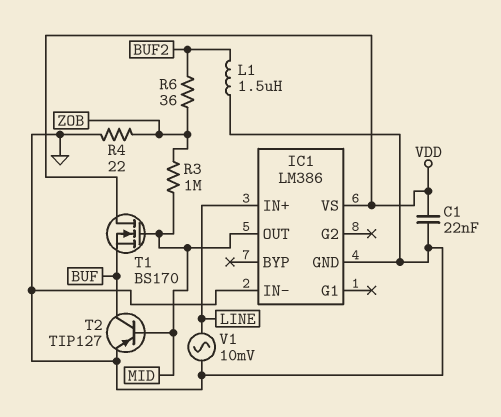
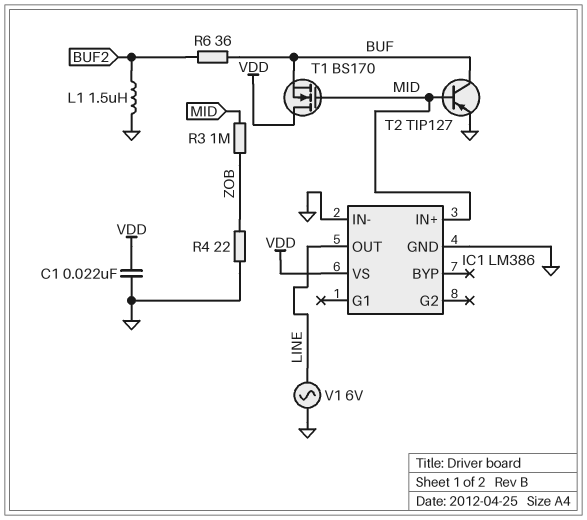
IC1 pin IN+: LINE -> MID
IC1 pin OUT: MID -> LINE
R6: 36 (BUF2, ZOB) -> 36 (BUF, BUF2)
V1: AC 10mV (GND, LINE) -> AC 6V (GND, LINE)

